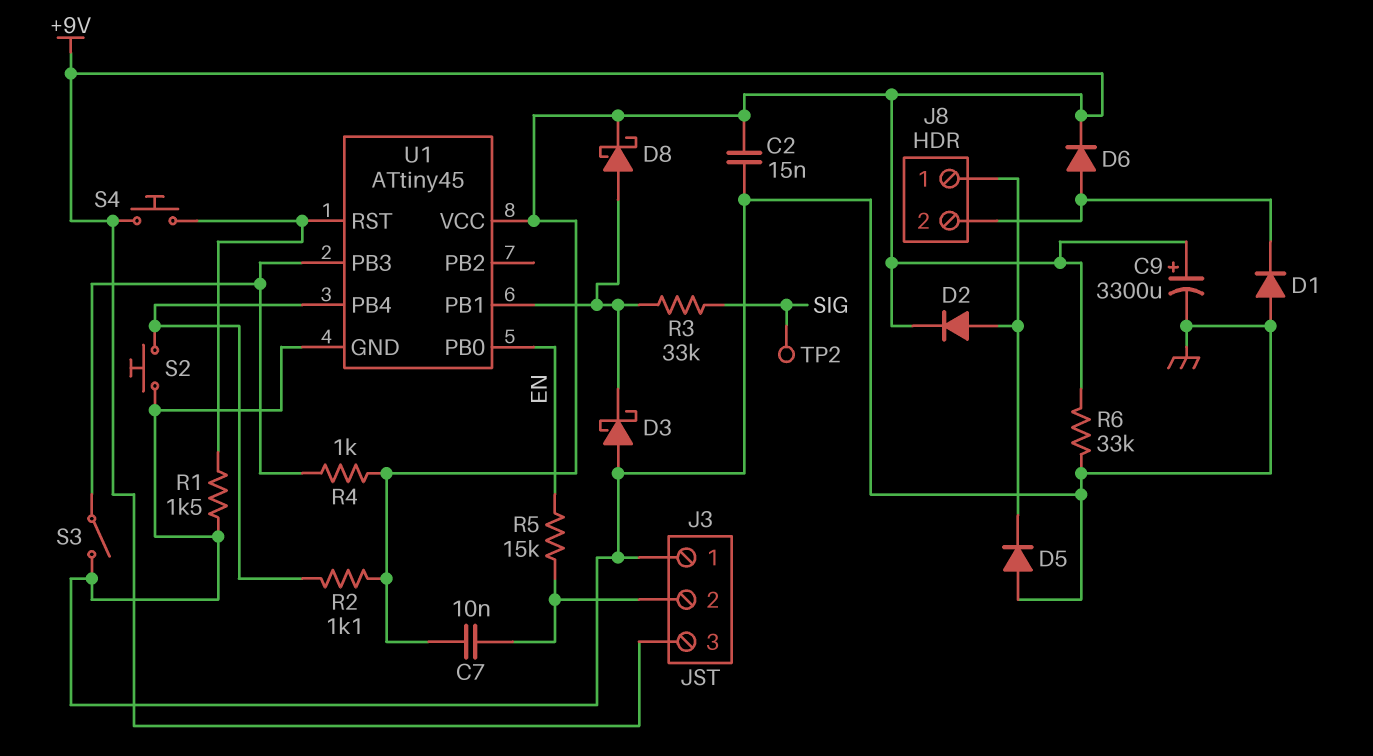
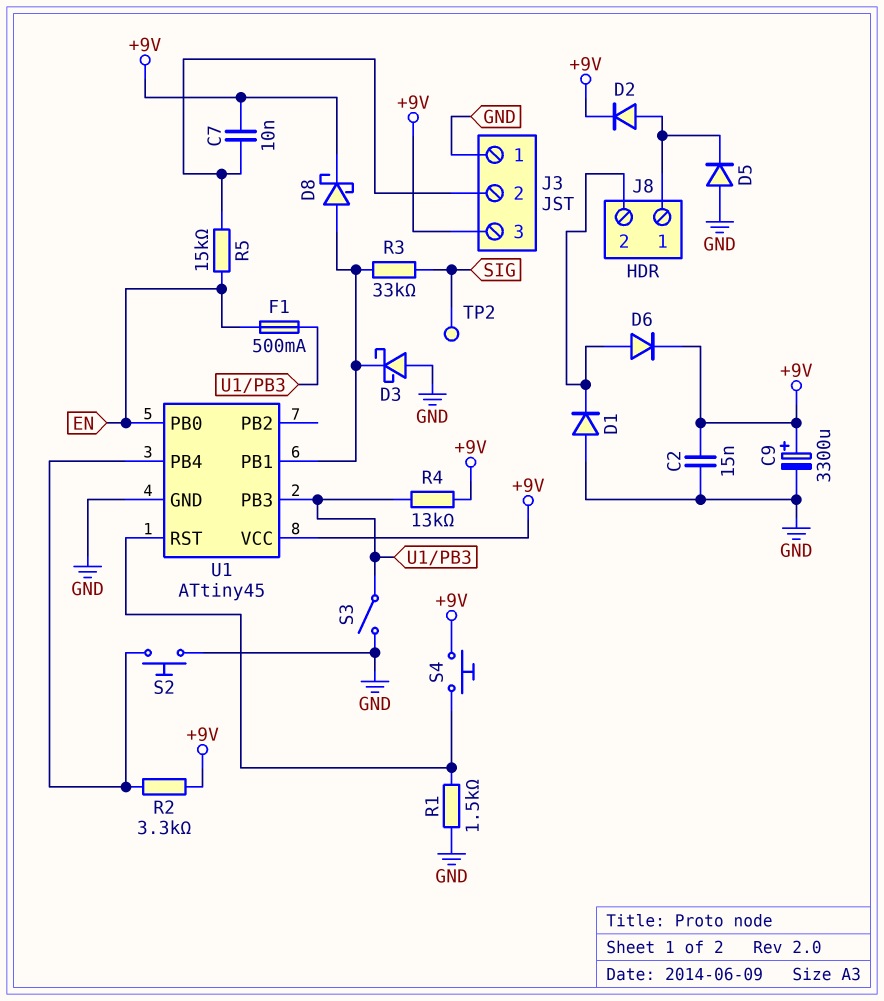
F1: none -> 500mA (EN, U1/PB3)
R2: 1.1k (+9V, U1/PB4) -> 3.3k (+9V, U1/PB4)
R4: 1k (+9V, U1/PB3) -> 13k (+9V, U1/PB3)
R6: 33k (+9V, GND) -> none

